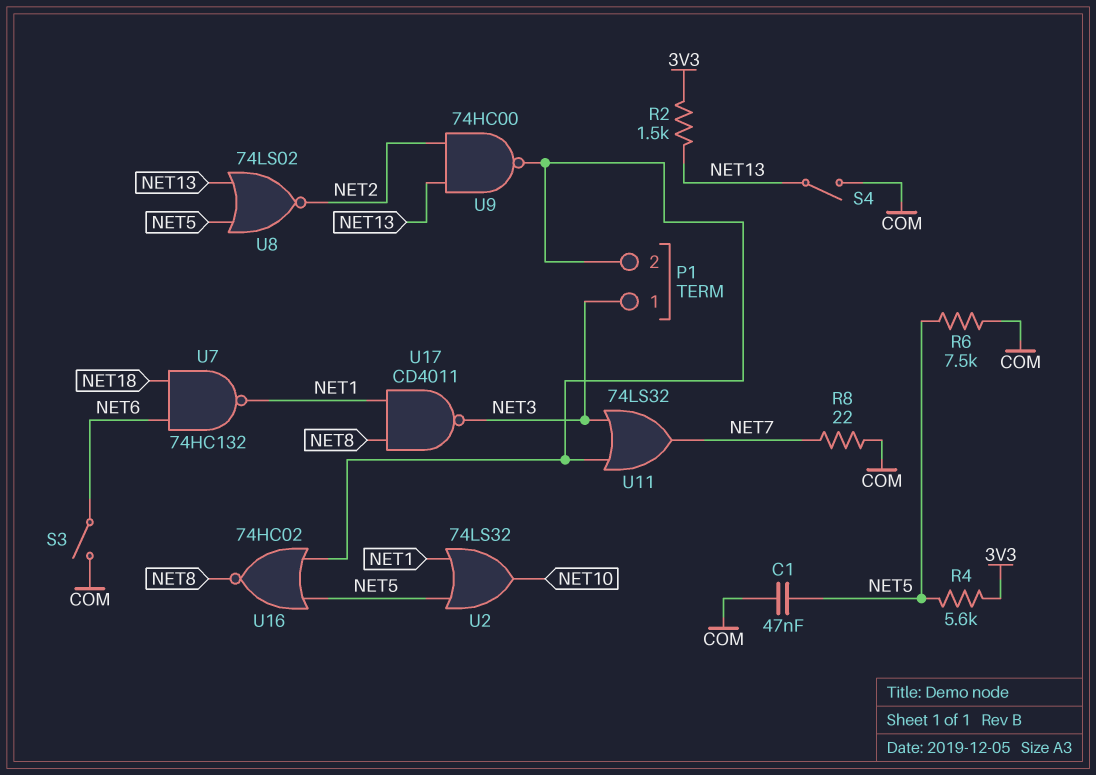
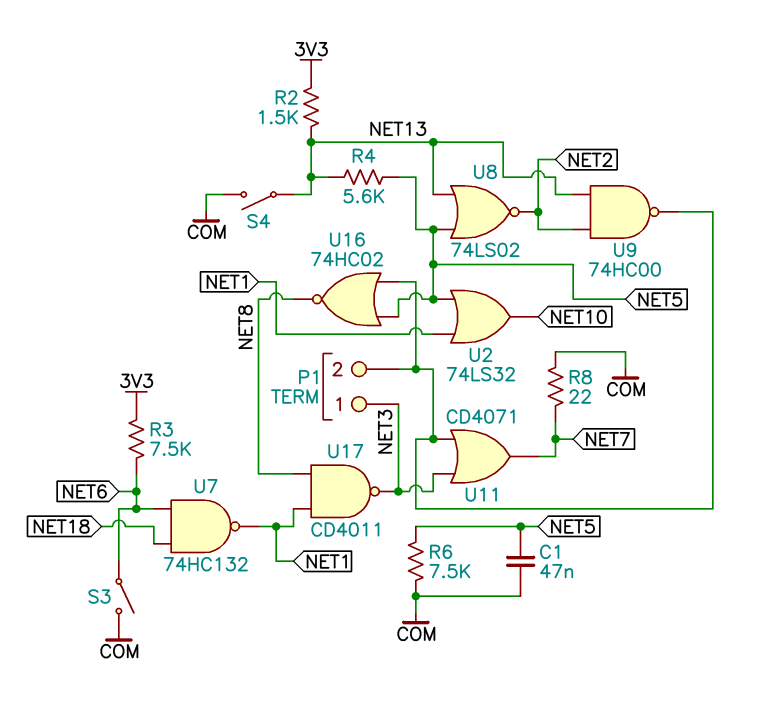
R3: none -> 7.5k (3V3, NET6)
R4: 5.6k (3V3, NET5) -> 5.6k (NET5, NET13)
U11: OR 74LS32 (in NET3, in P1/2, out NET7) -> OR CD4071 (in NET3, in P1/2, out NET7)

